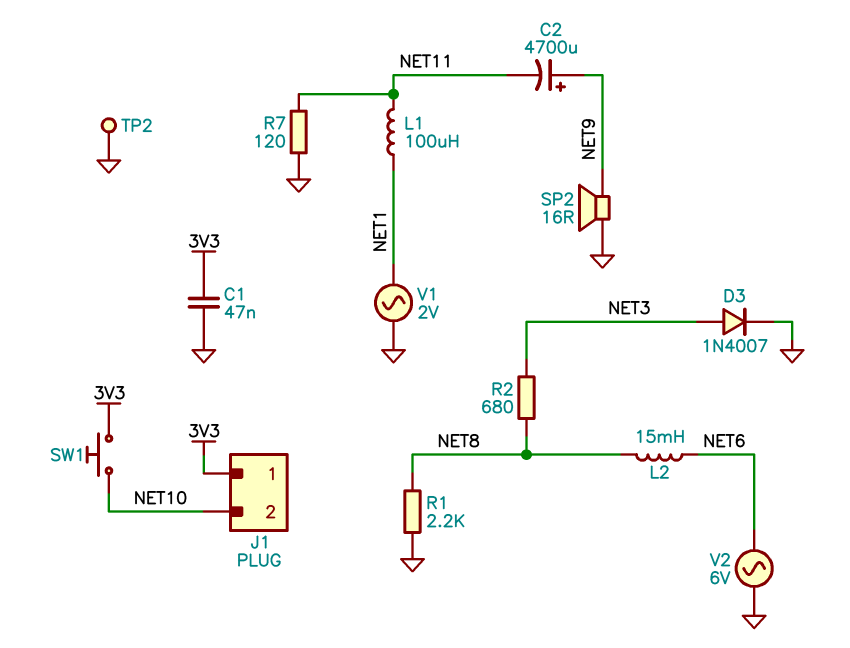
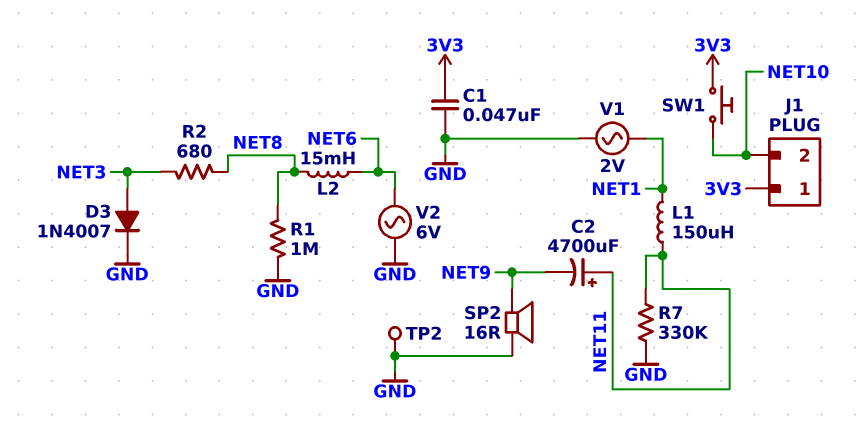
C2: 4700uF (plus NET9, minus NET11) -> 4700uF (plus NET11, minus NET9)
L1: 100uH (NET1, NET11) -> 150uH (NET1, NET11)
R1: 2.2k (GND, NET8) -> 1M (GND, NET8)
R7: 120 (GND, NET11) -> 330k (GND, NET11)

